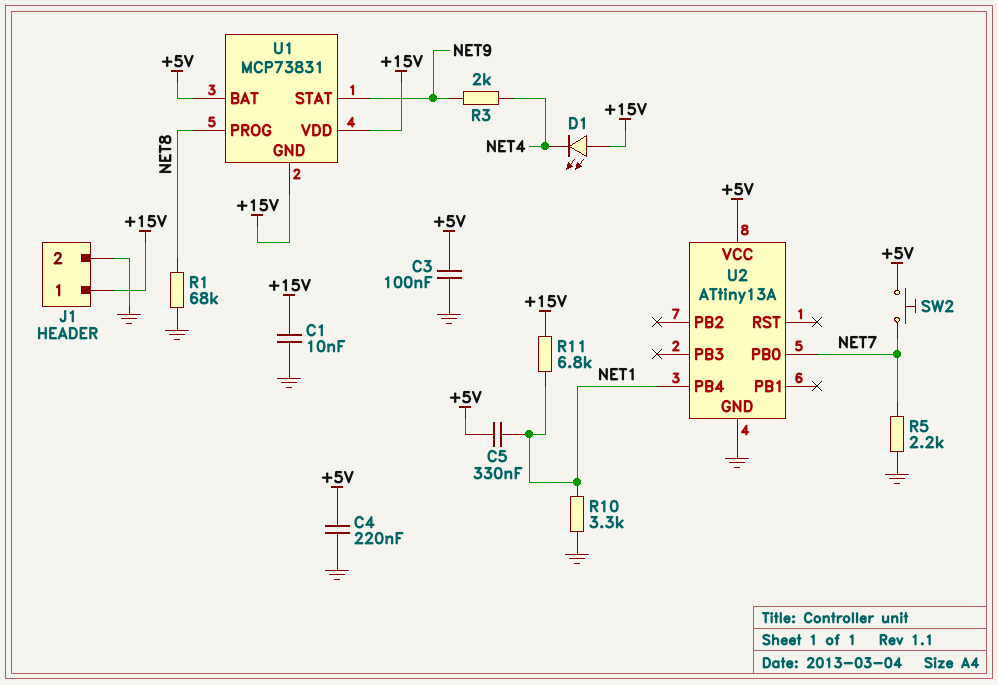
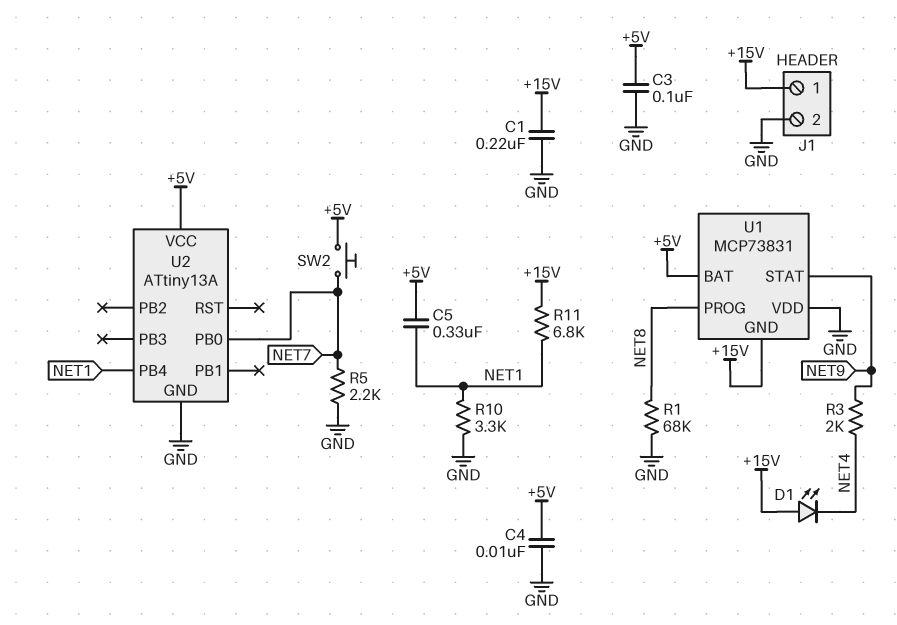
C1: 10nF (+15V, GND) -> 220nF (+15V, GND)
C4: 220nF (+5V, GND) -> 10nF (+5V, GND)
U1 pin VDD: +15V -> GND

